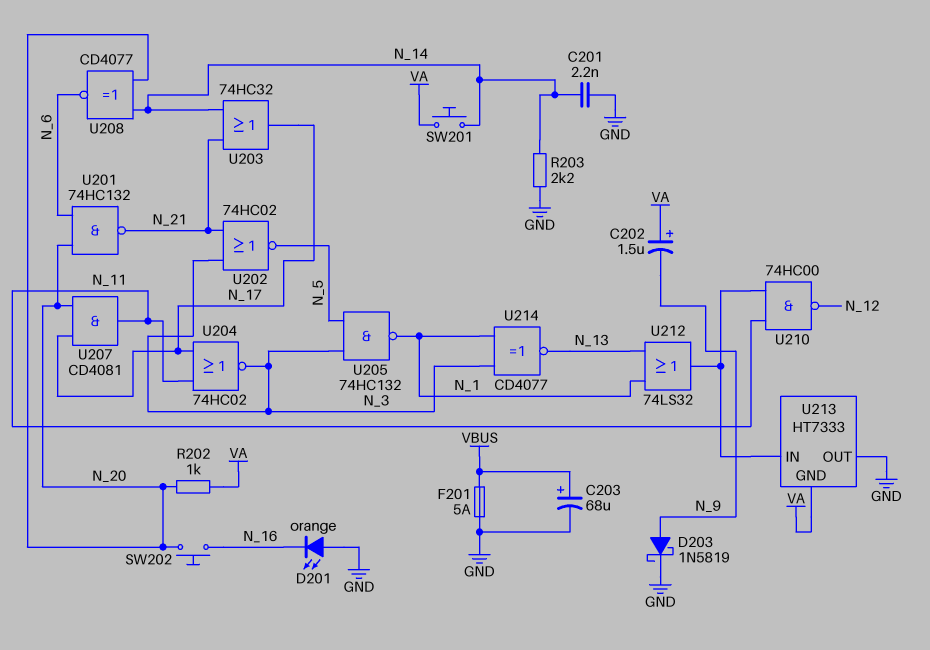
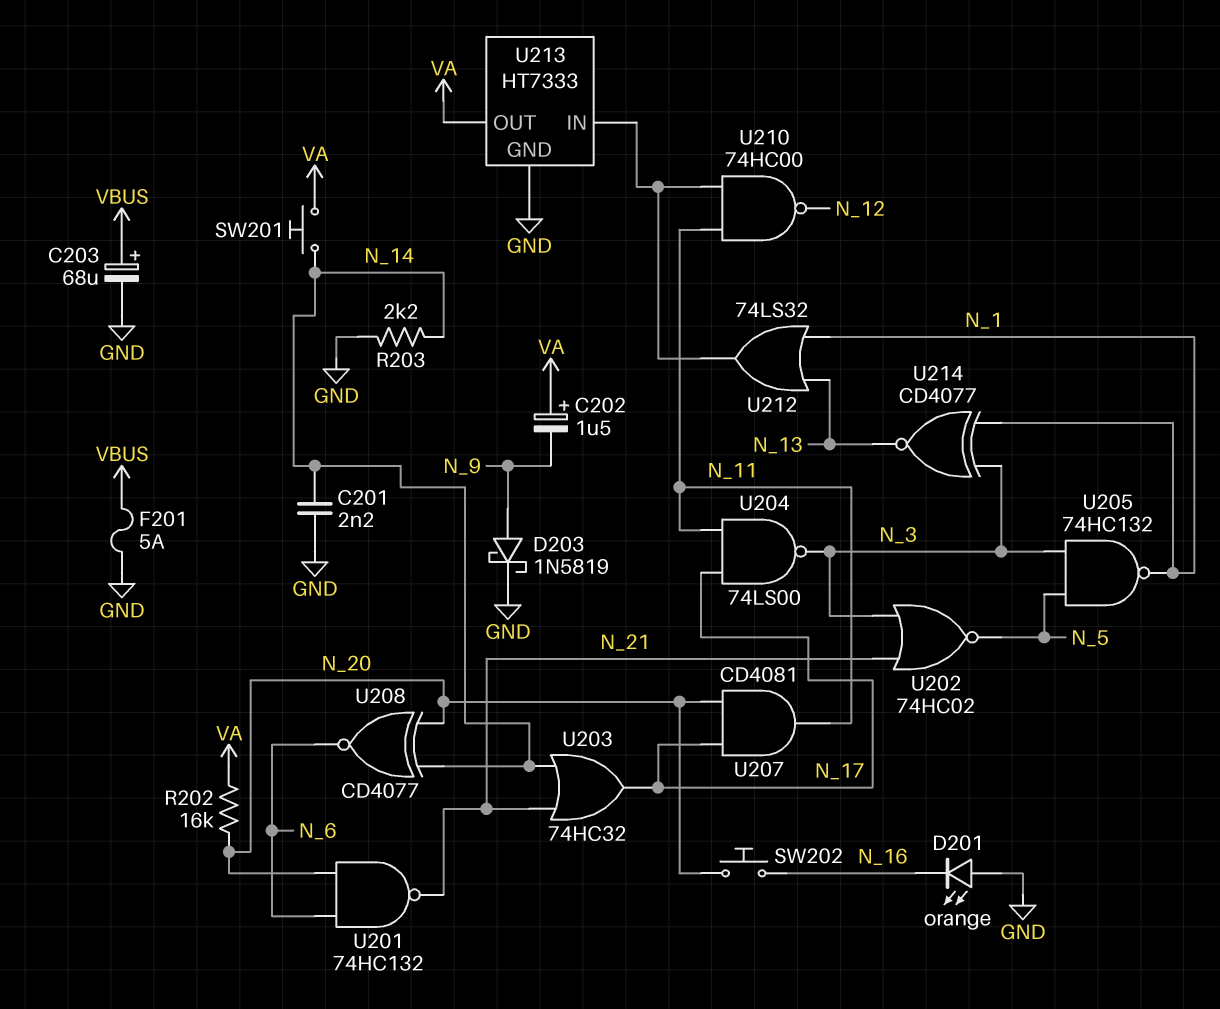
R202: 1k (N_20, VA) -> 16k (N_20, VA)
U204: NOR 74HC02 (in N_11, in N_17, out N_3) -> NAND 74LS00 (in N_11, in N_17, out N_3)
U213 pin GND: VA -> GND
U213 pin OUT: GND -> VA

